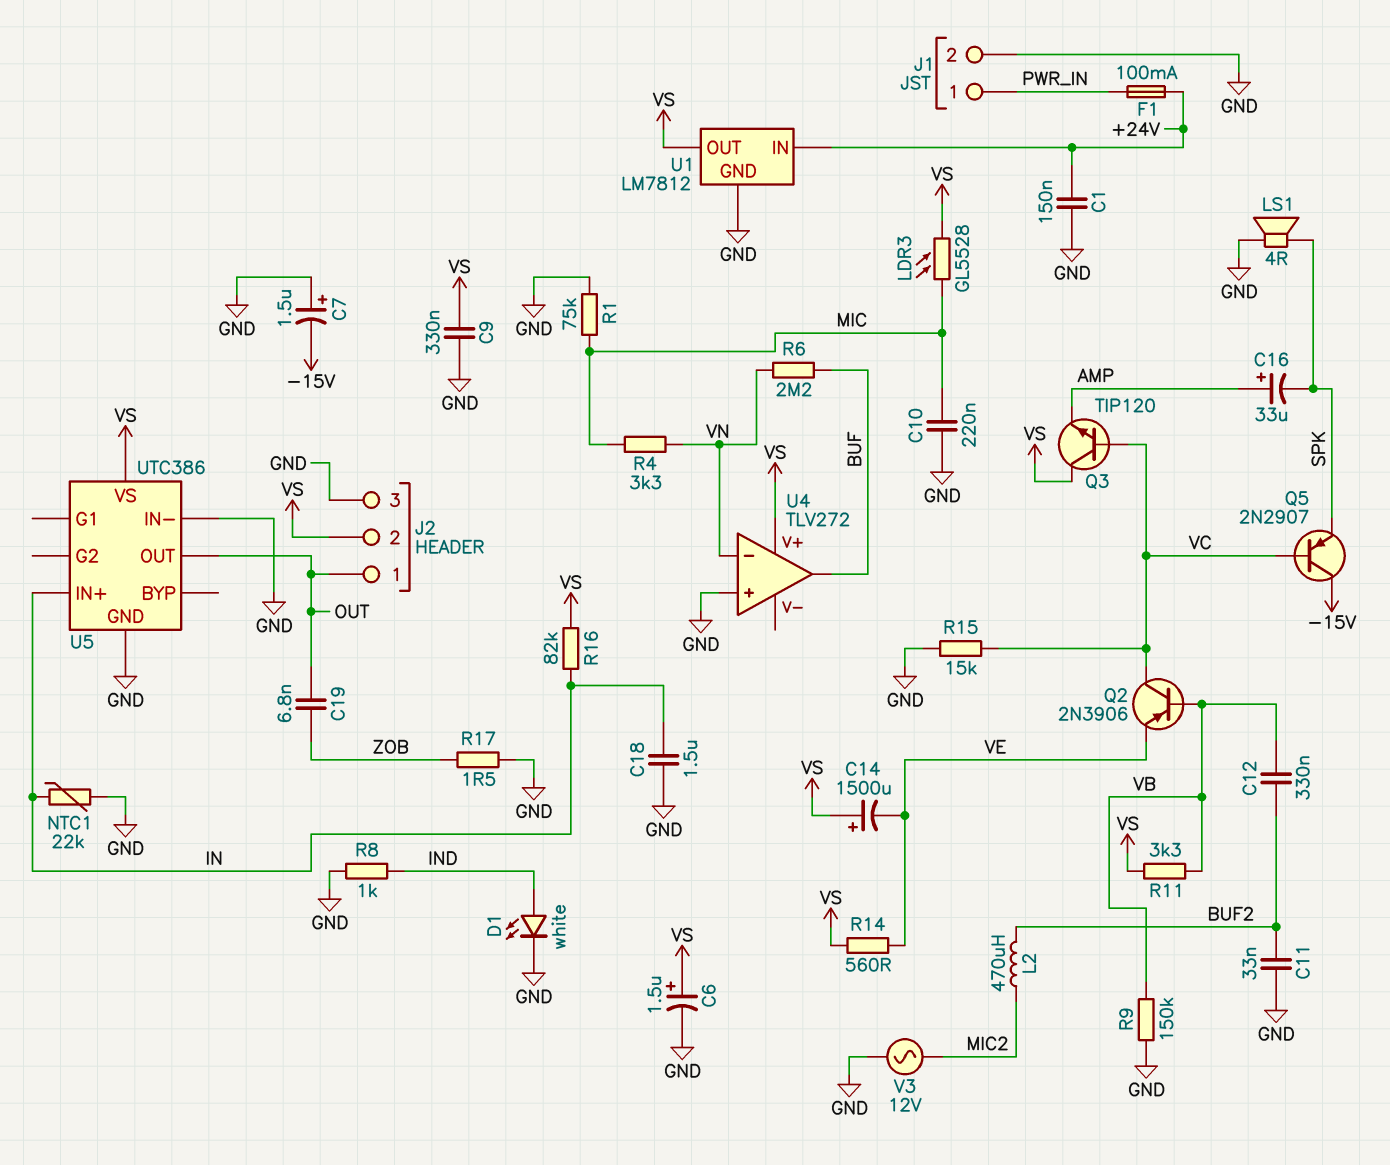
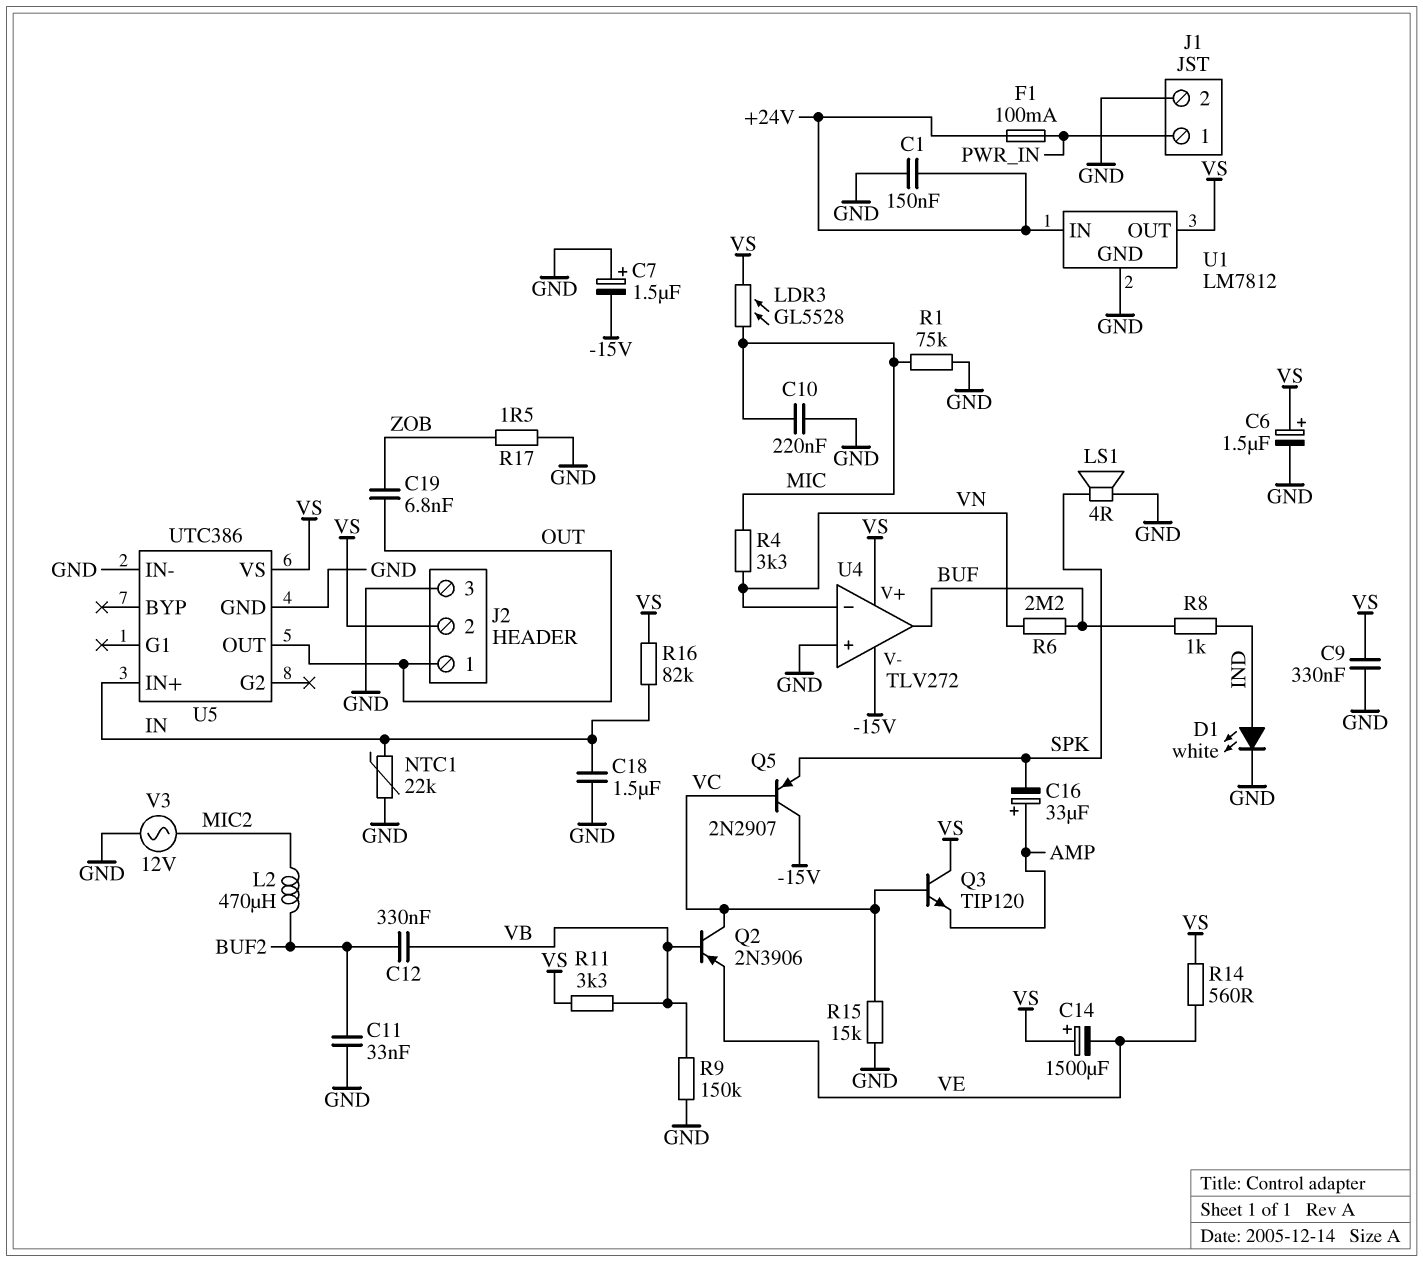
R8: 1k (GND, IND) -> 1k (BUF, IND)
U4 pin V-: none -> -15V

